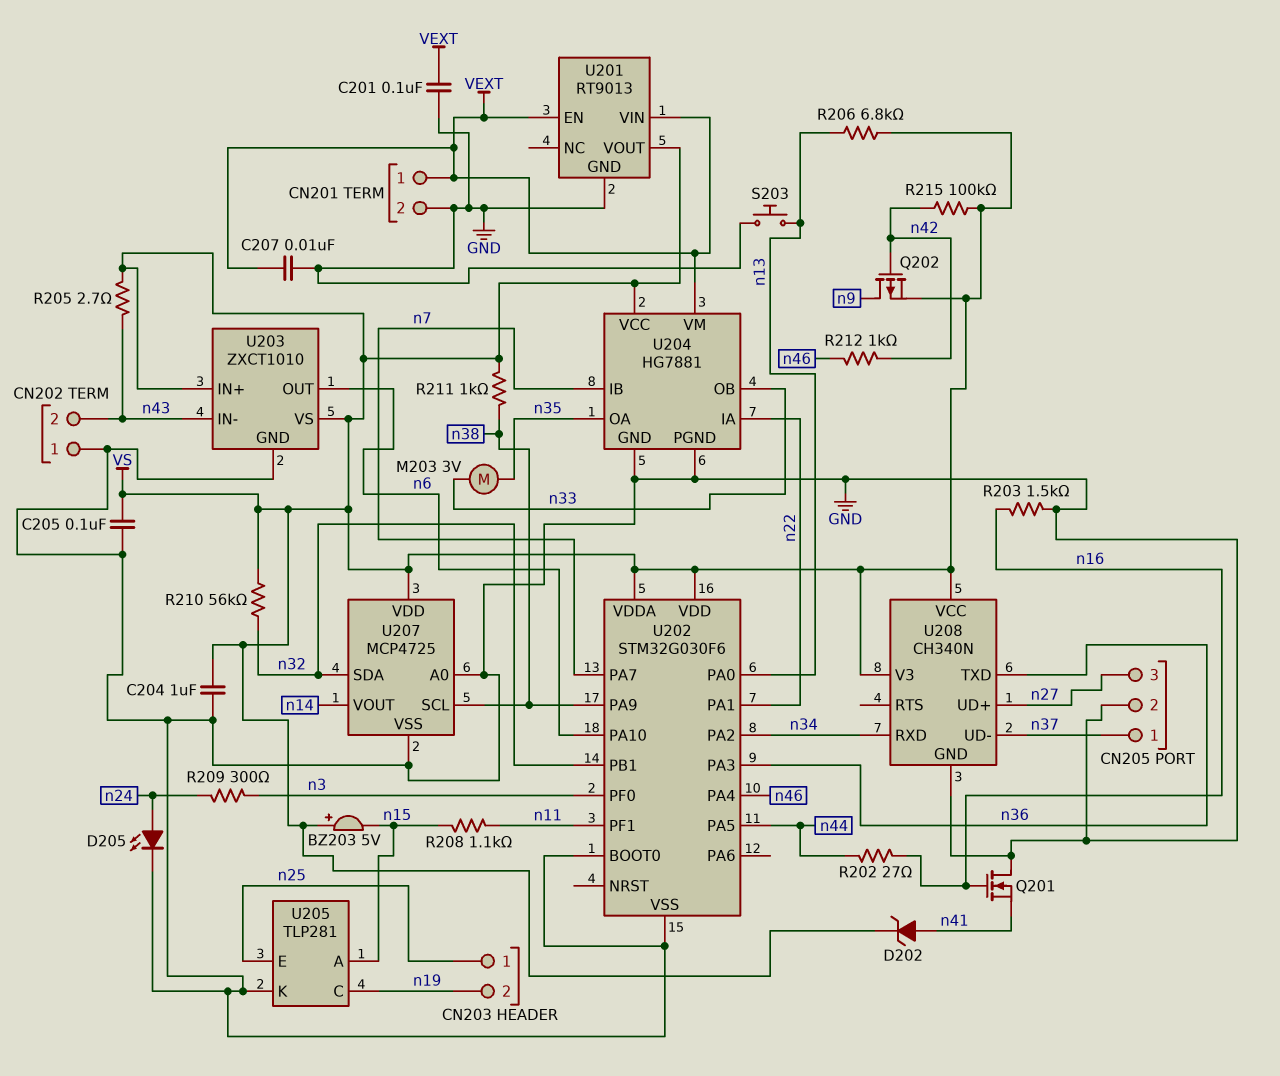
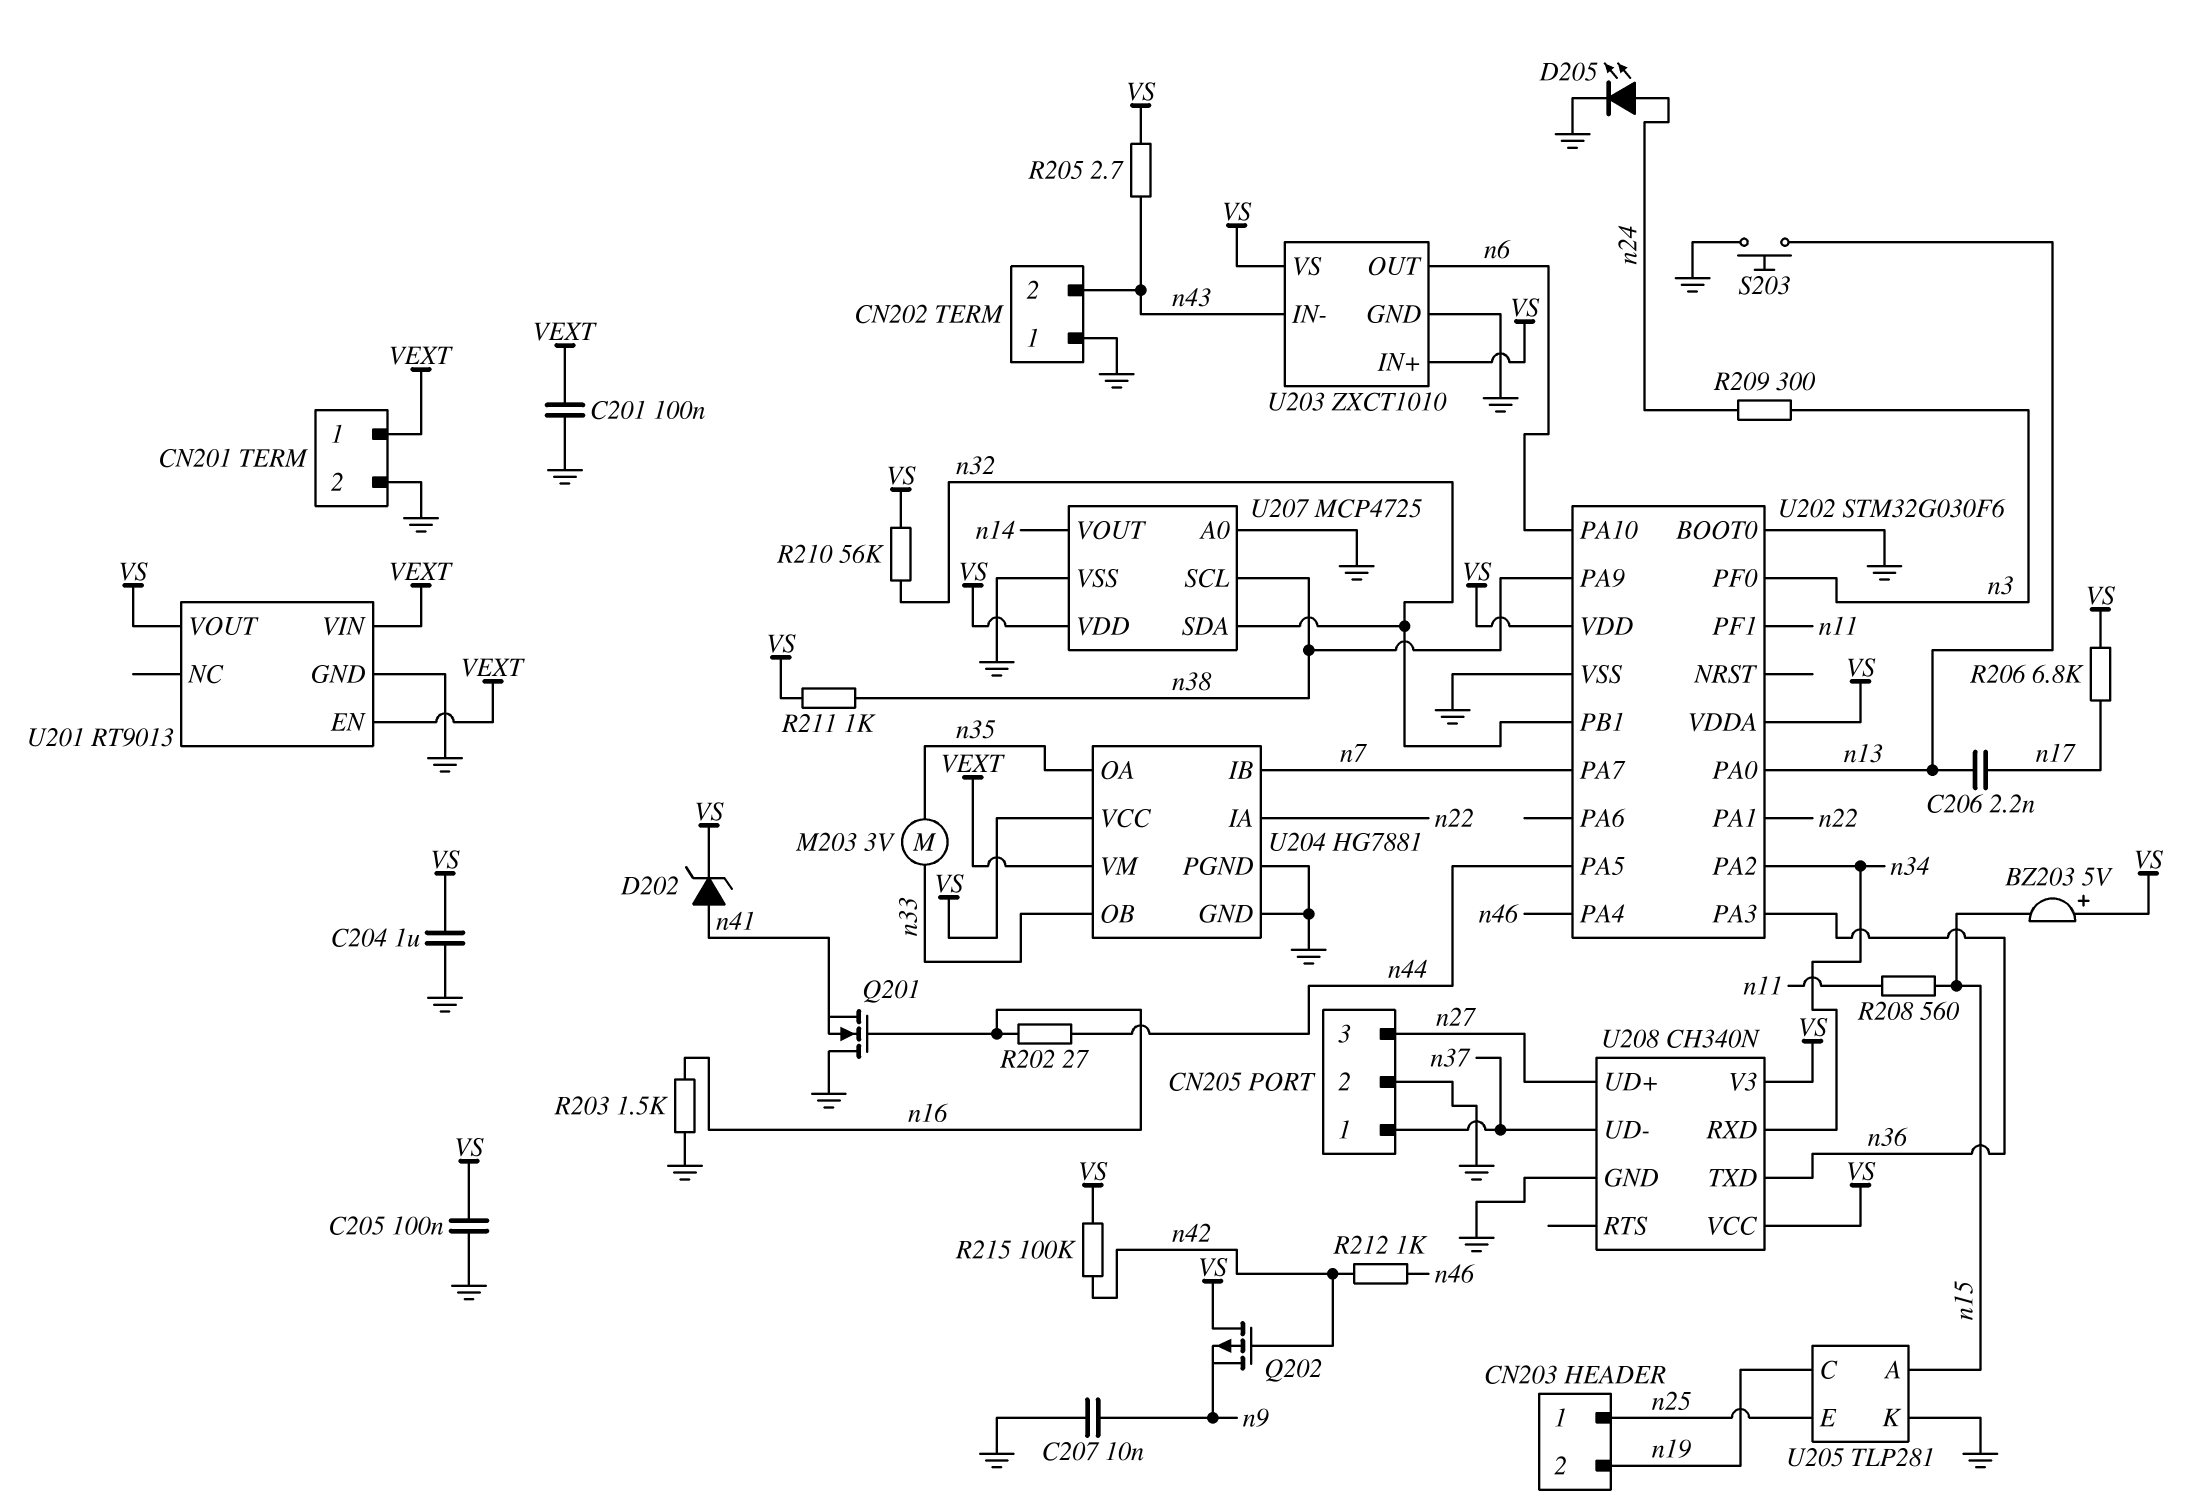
C206: none -> 2.2nF (n13, n17)
C207: 10nF (GND, VEXT) -> 10nF (GND, n9)
Q202: PMOS (G n42, D n9, S VS) -> PMOS (G n42, D VS, S n9)
R206: 6.8k (VS, n13) -> 6.8k (VS, n17)
R208: 1.1k (n11, n15) -> 560 (n11, n15)

